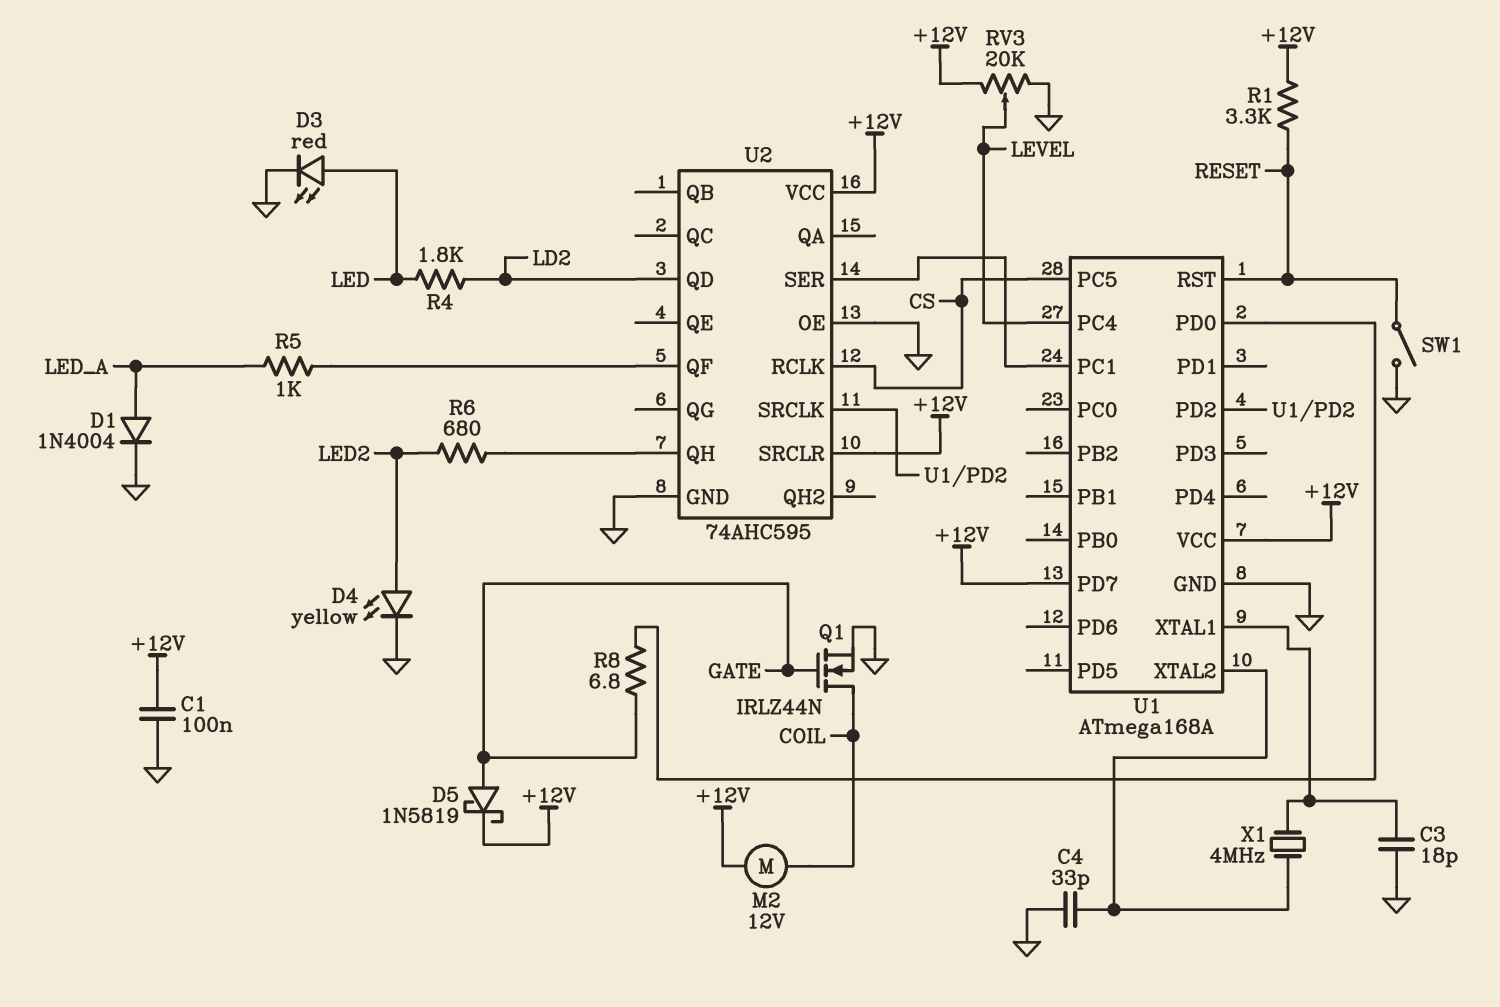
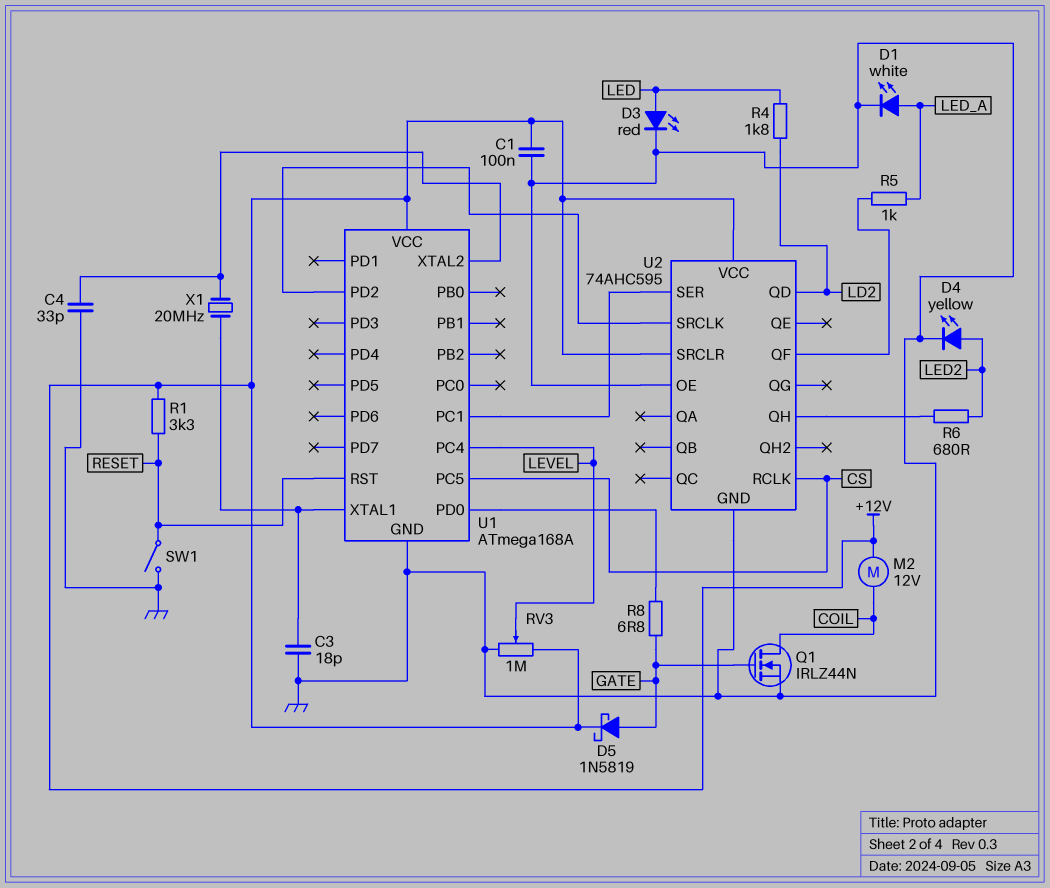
D1: diode 1N4004 (A LED_A, K GND) -> LED white (A LED_A, K GND)
RV3: 20k (+12V, GND, wiper LEVEL) -> 1M (+12V, GND, wiper LEVEL)
U1 pin PD7: +12V -> none
X1: 4MHz (U1/XTAL1, U1/XTAL2) -> 20MHz (U1/XTAL1, U1/XTAL2)

